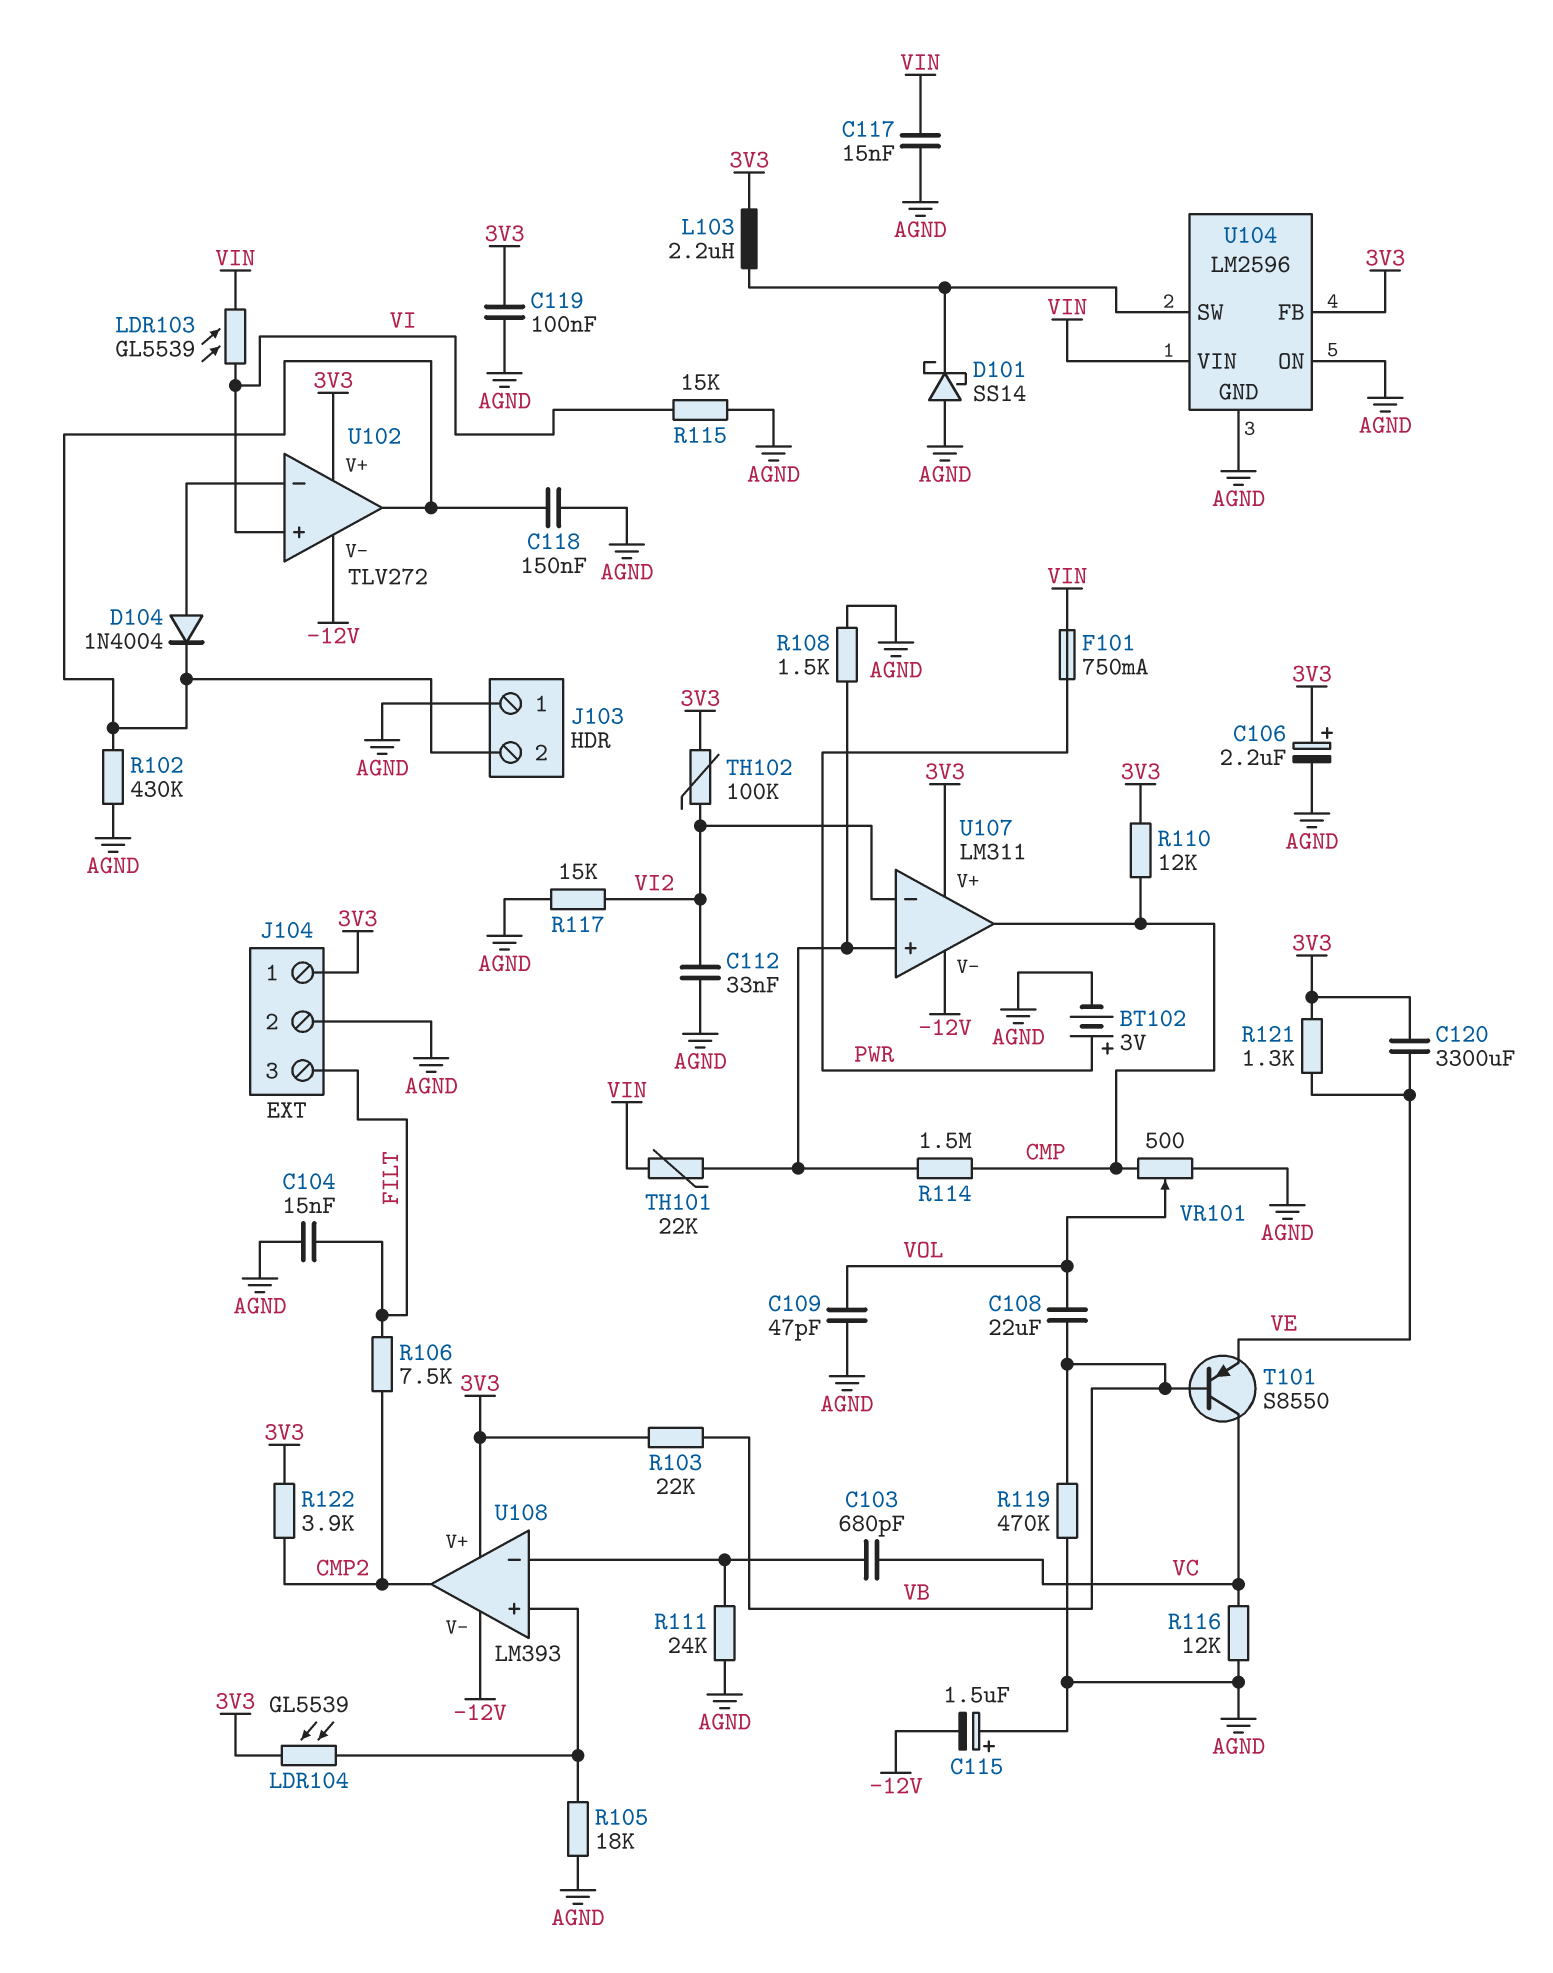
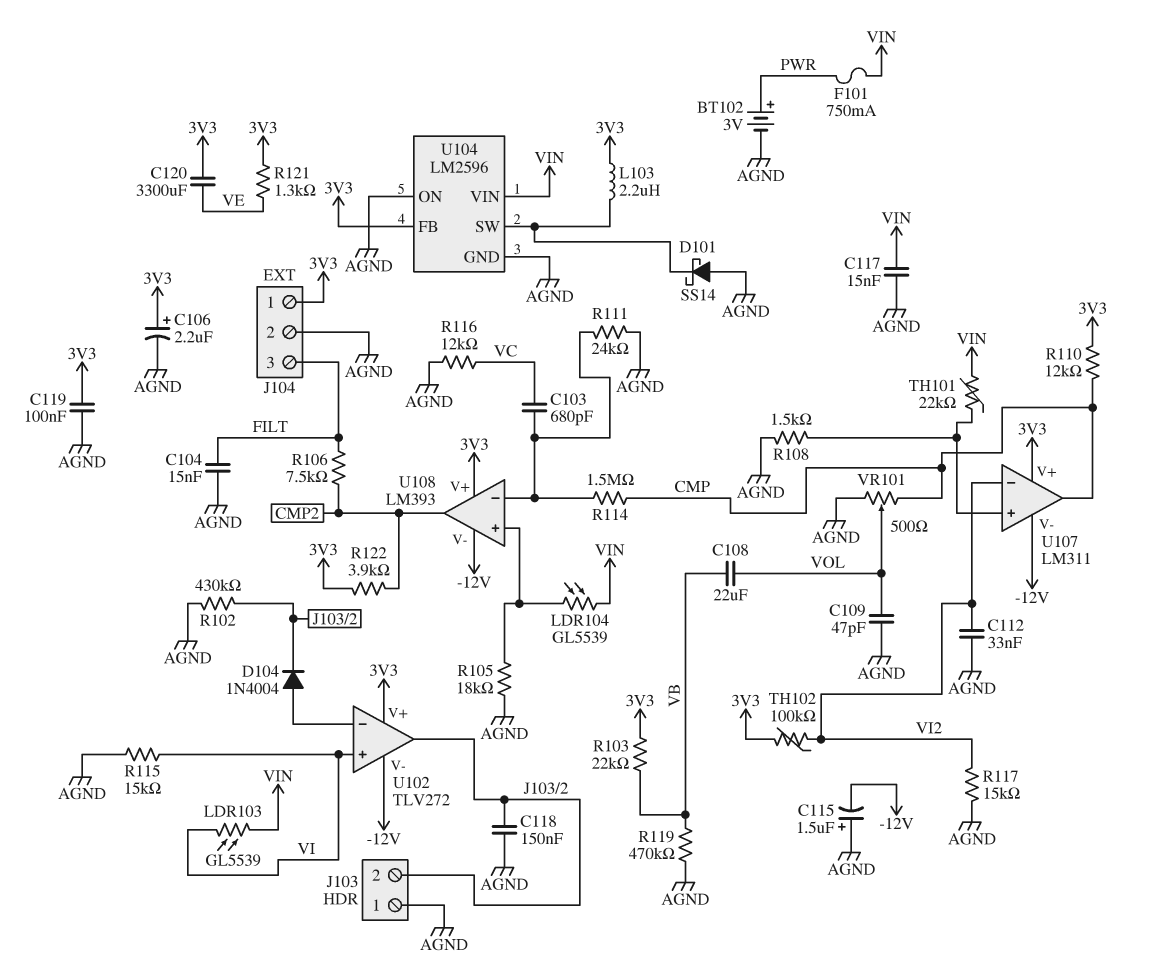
LDR104: GL5539 (3V3, U108/in+) -> GL5539 (U108/in+, VIN)
R114: 1.5M (CMP, U107/in+) -> 1.5M (CMP, U108/in-)
T101: PNP S8550 (B VB, C VC, E VE) -> none

